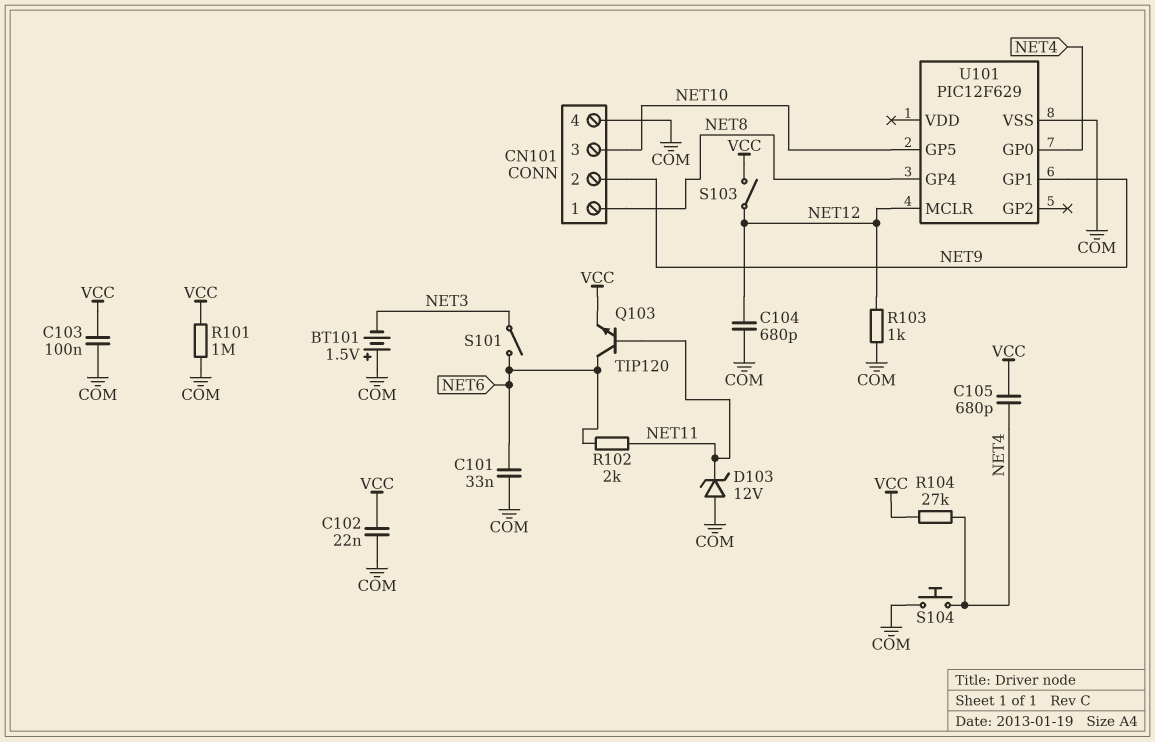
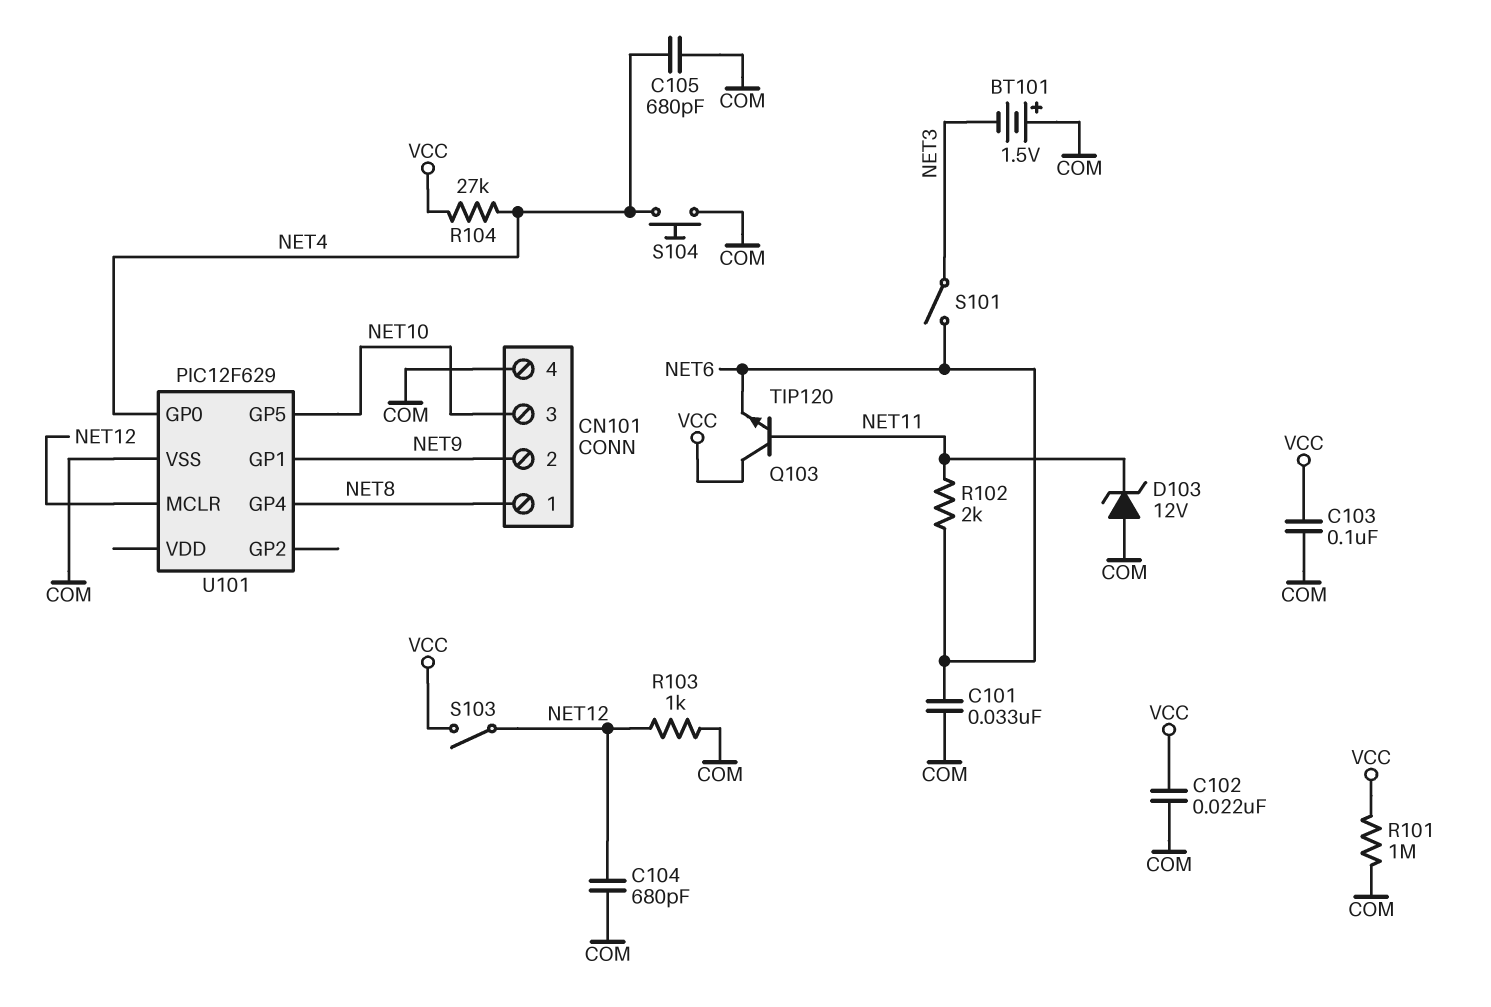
C105: 680pF (NET4, VCC) -> 680pF (COM, NET4)
Q103: NPN TIP120 (B NET11, C NET6, E VCC) -> NPN TIP120 (B NET11, C VCC, E NET6)

